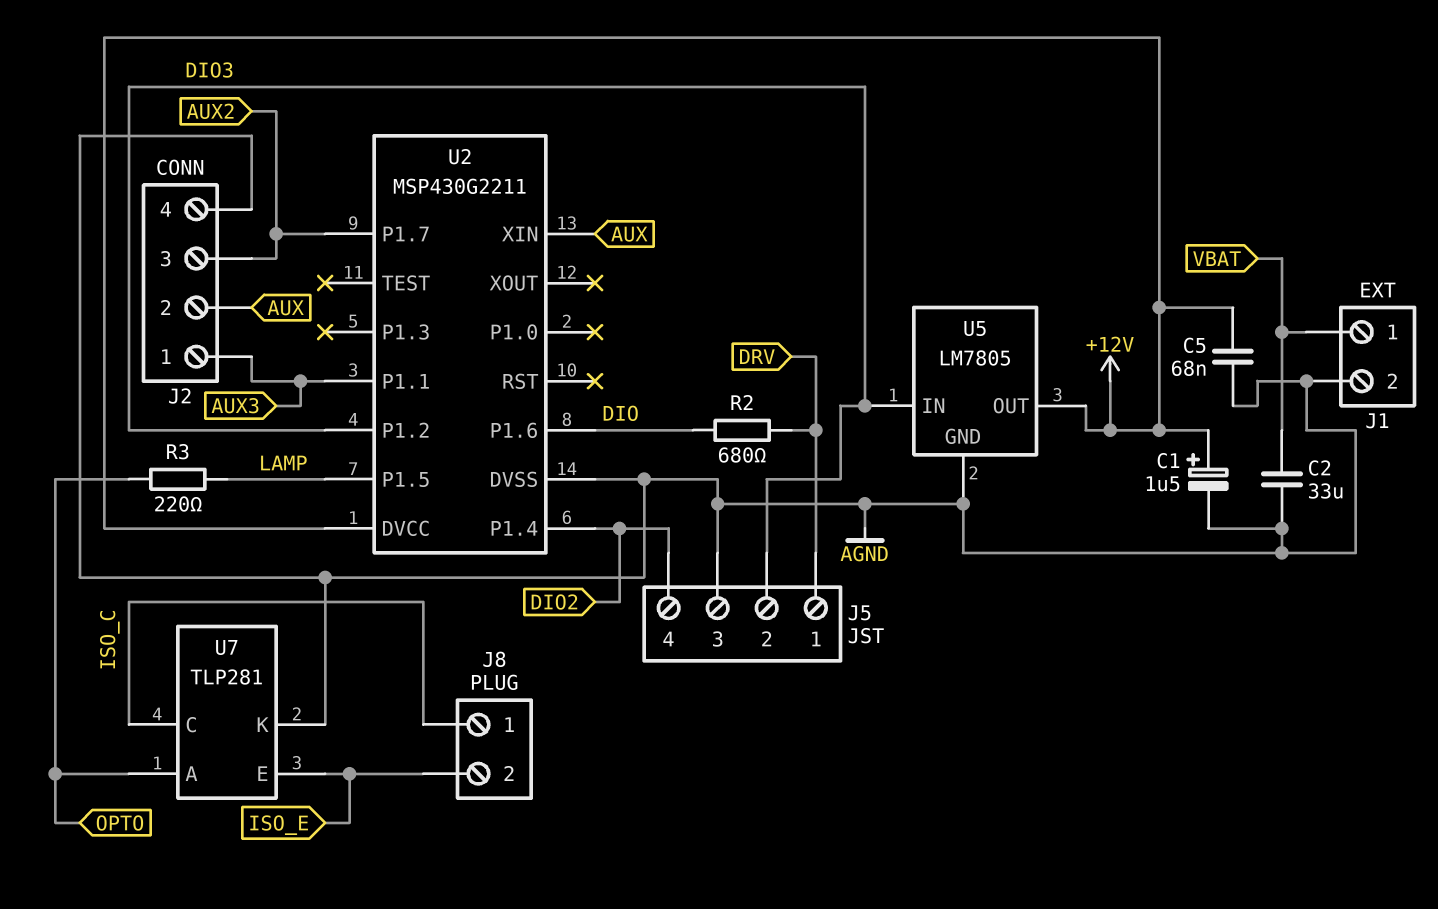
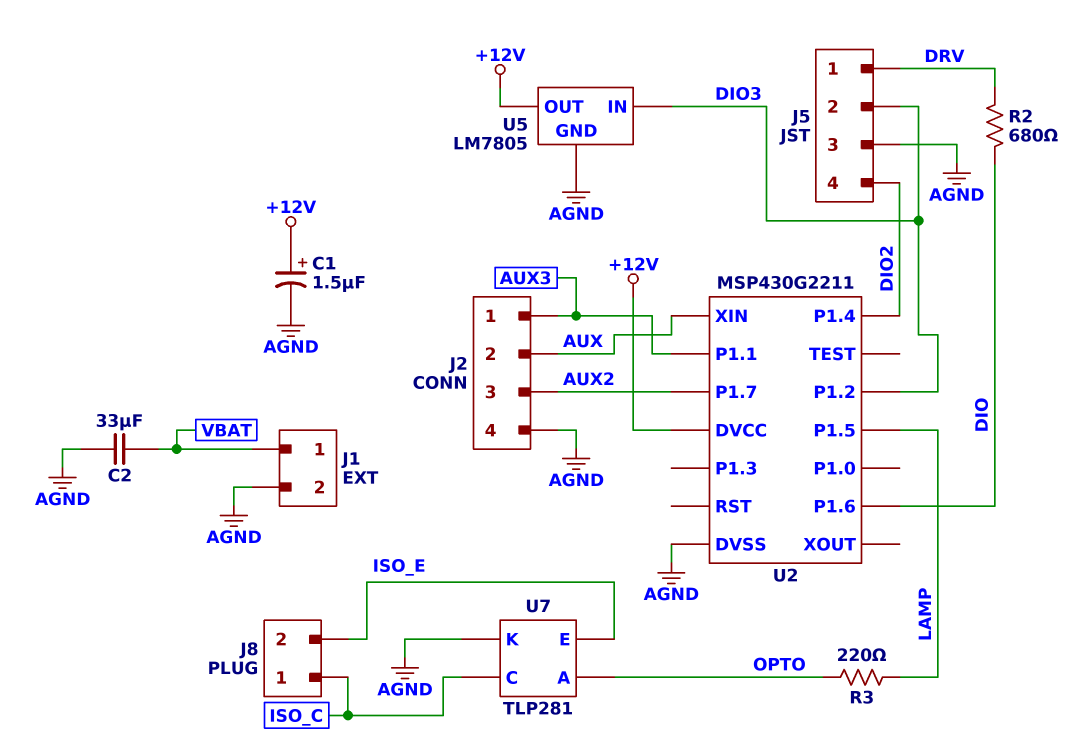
C5: 68nF (+12V, AGND) -> none

